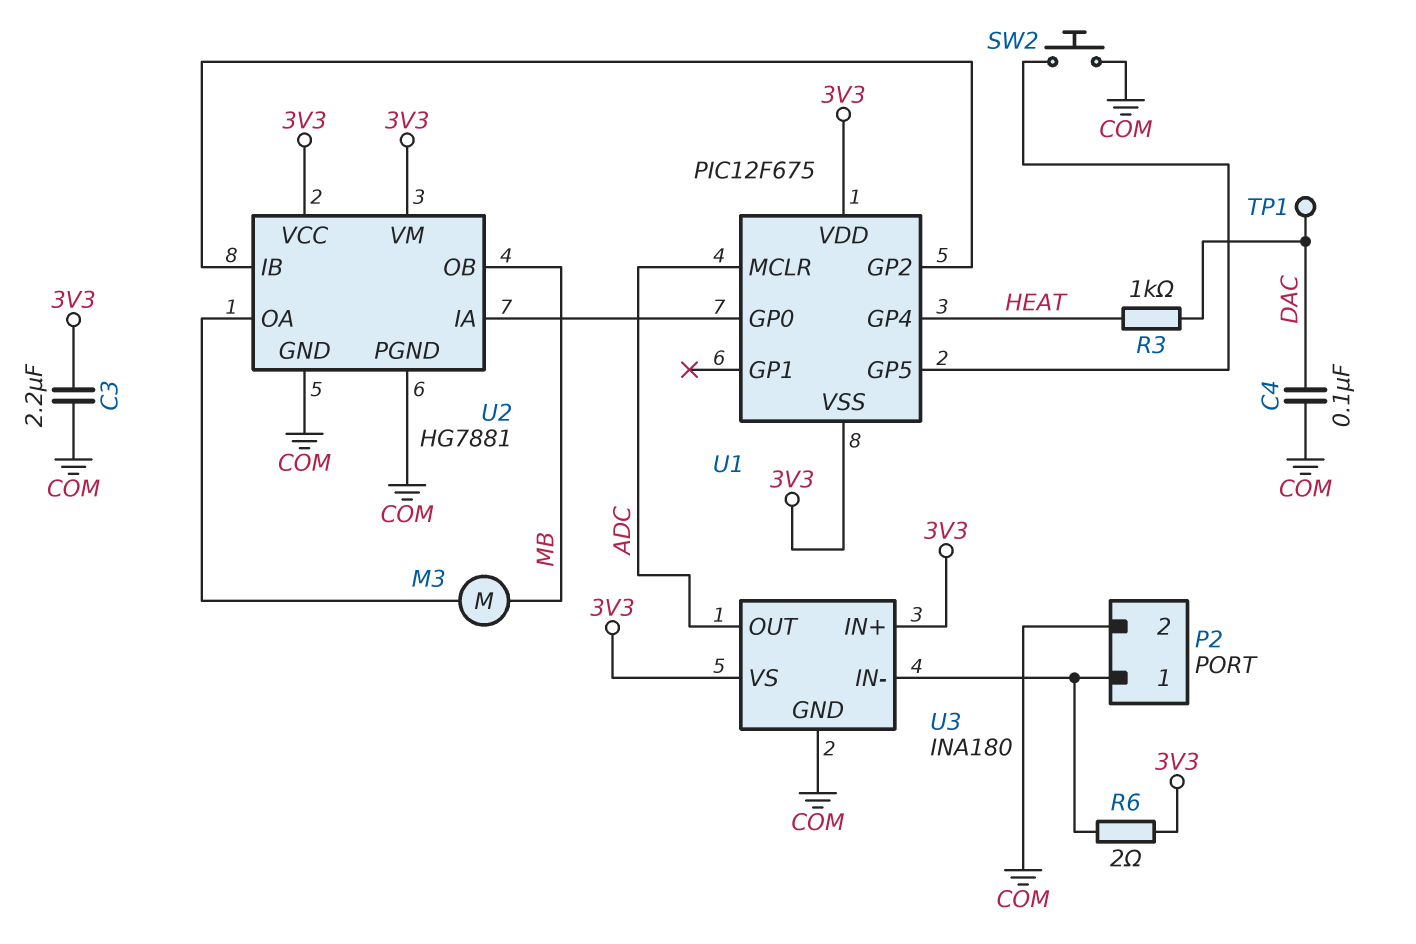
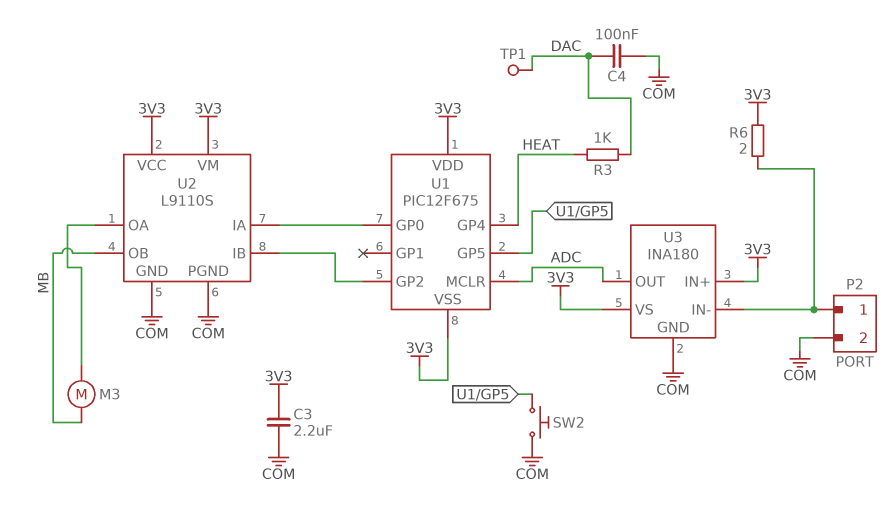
U2: HG7881 -> L9110S

